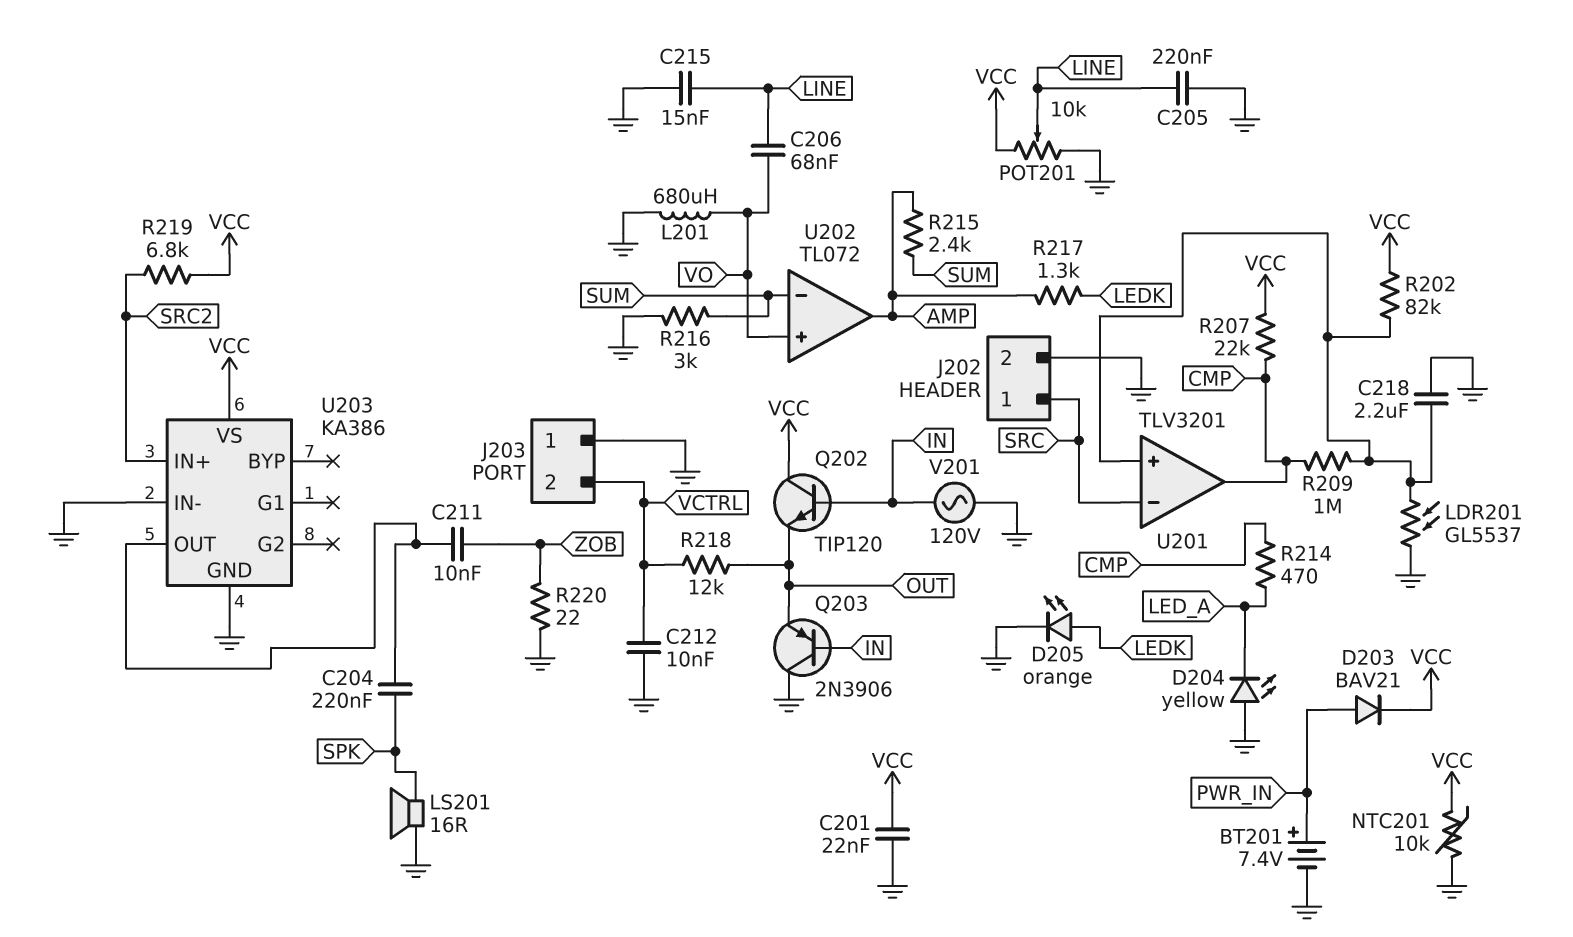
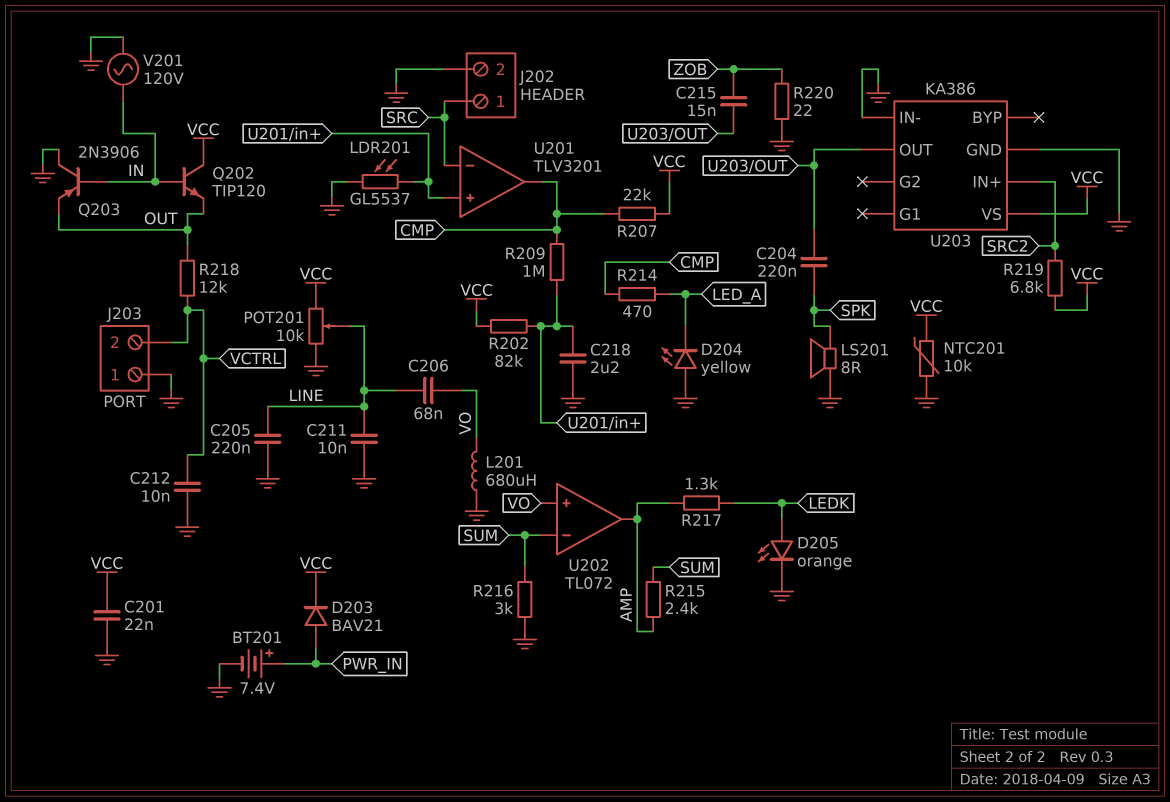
C211: 10nF (U203/OUT, ZOB) -> 10nF (GND, LINE)
C215: 15nF (GND, LINE) -> 15nF (U203/OUT, ZOB)
LS201: speaker 16R (GND, SPK) -> speaker 8R (GND, SPK)

